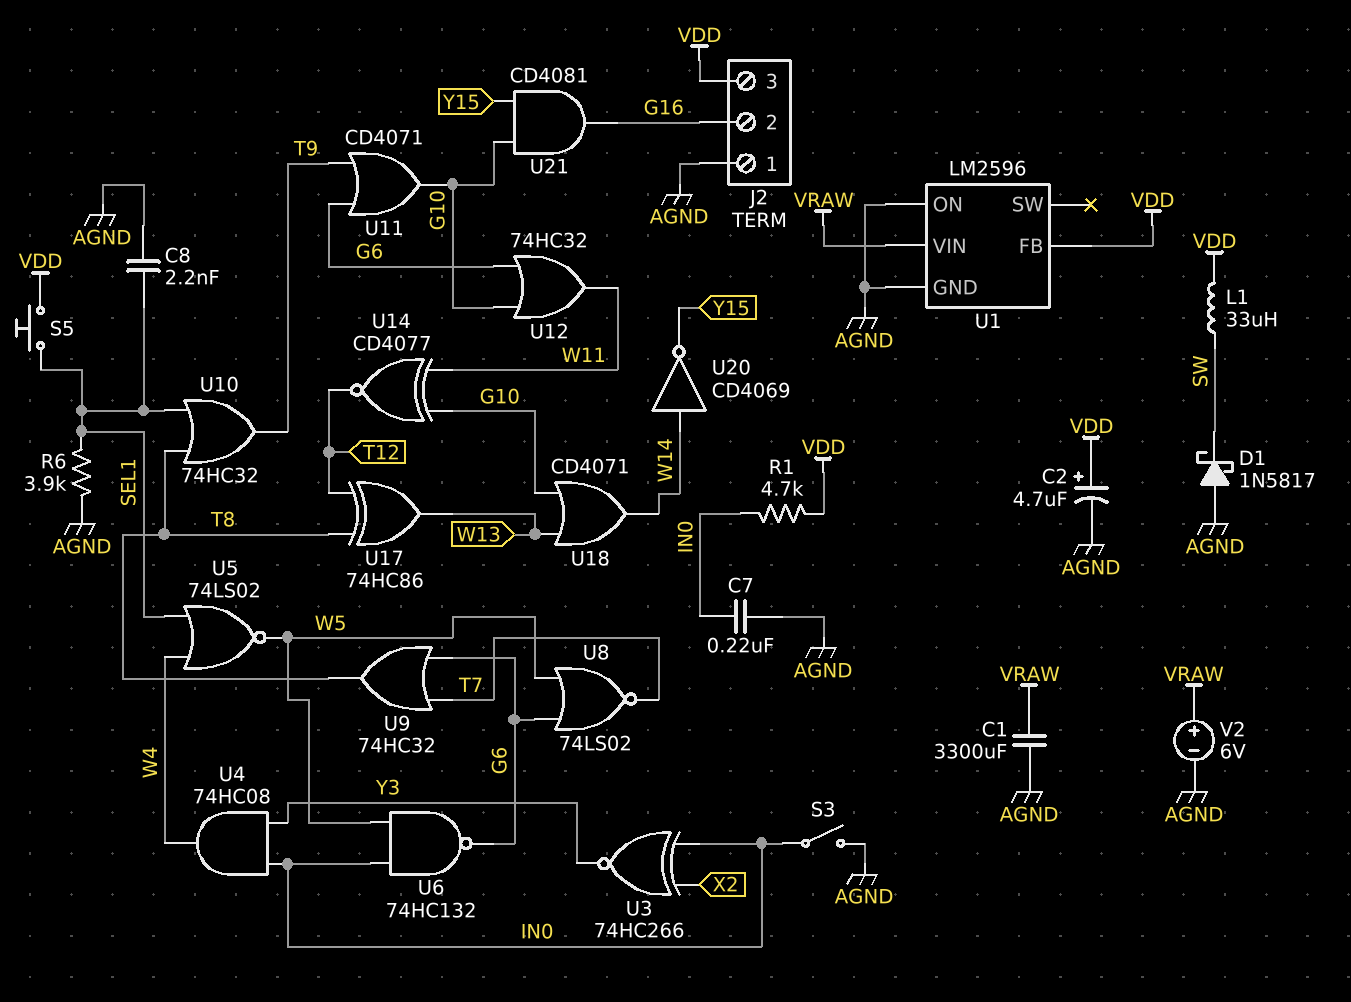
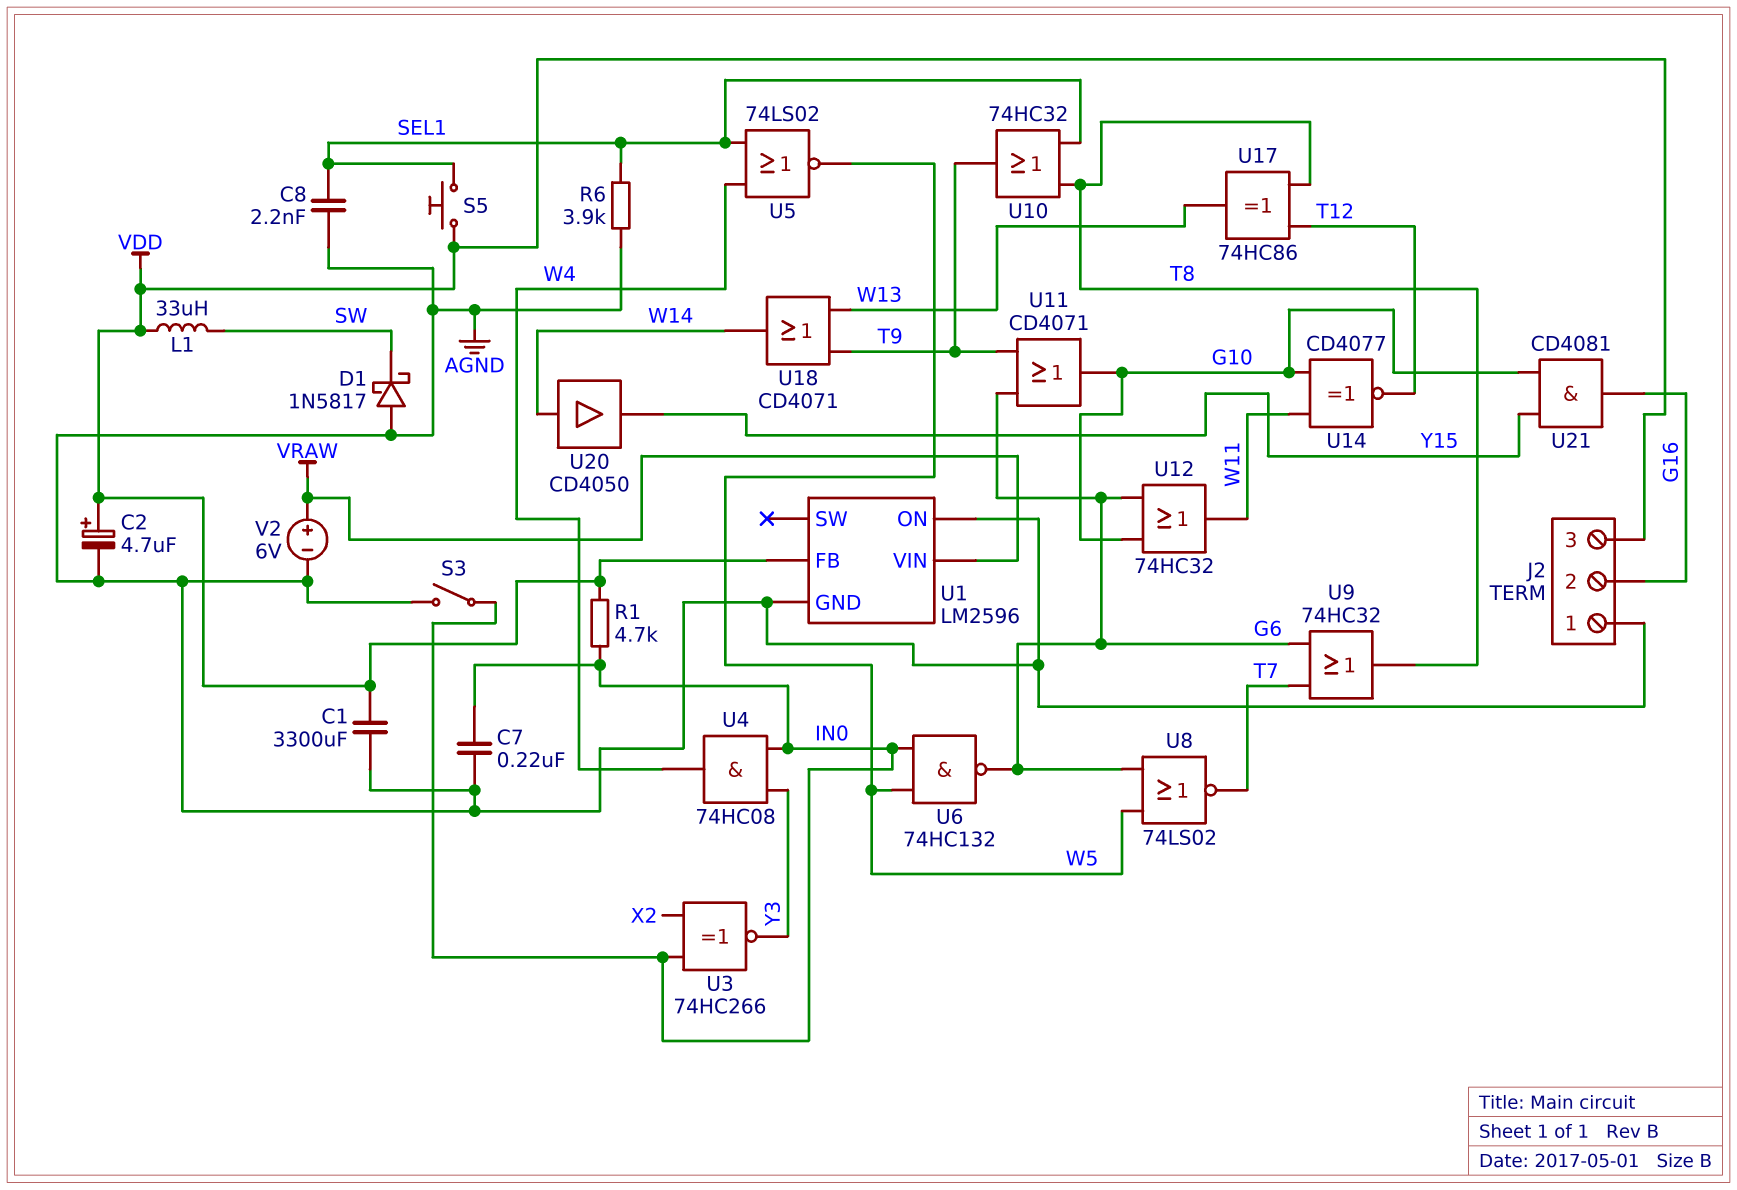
C1: 3300uF (AGND, VRAW) -> 3300uF (AGND, VDD)
U18: OR CD4071 (in G10, in W13, out W14) -> OR CD4071 (in T9, in W13, out W14)
U20: NOT CD4069 (in W14, out Y15) -> buffer CD4050 (in W14, out Y15)

